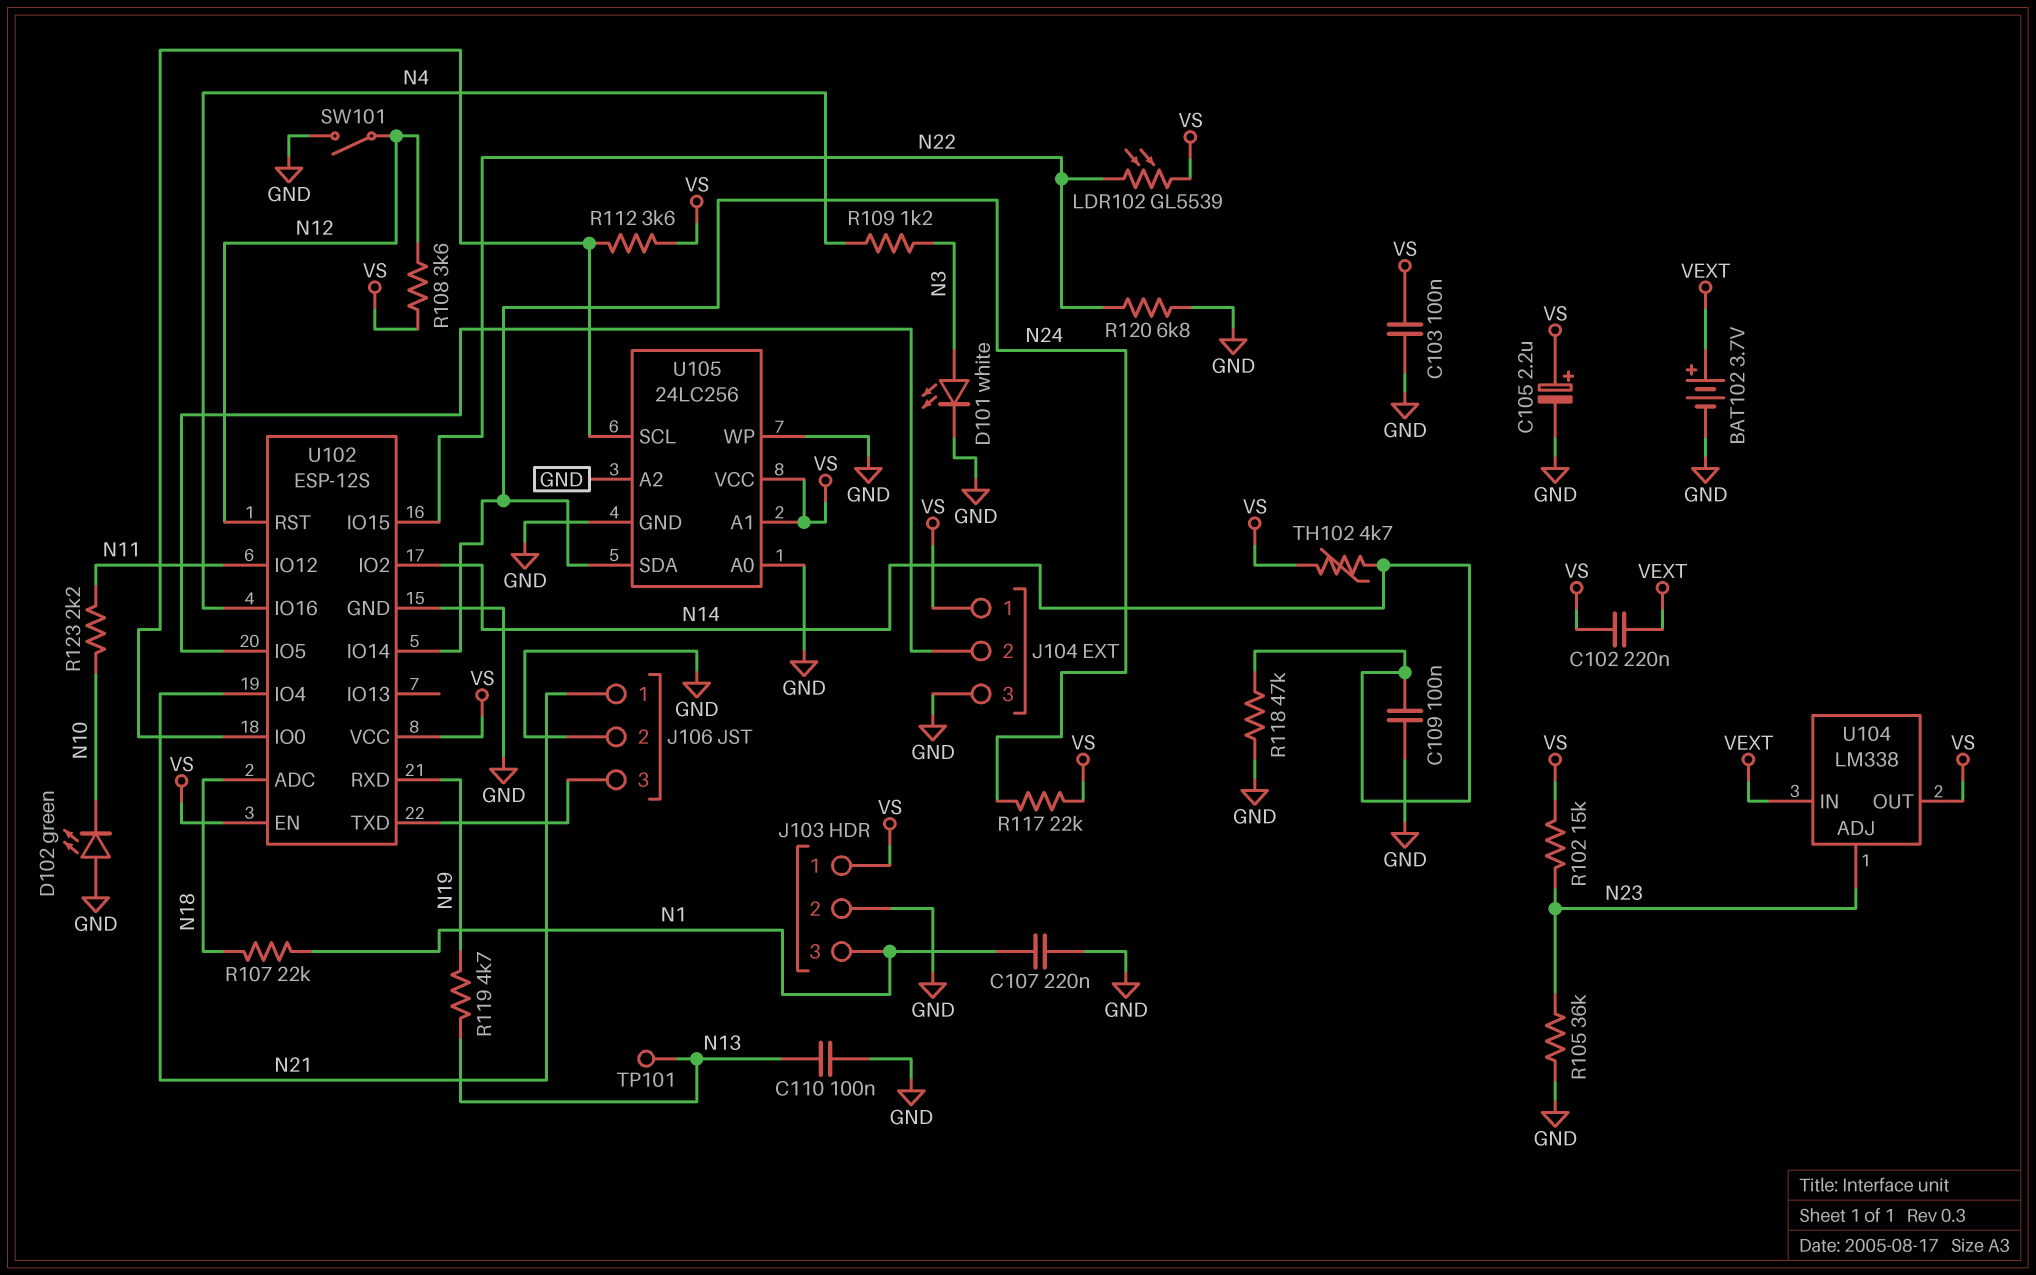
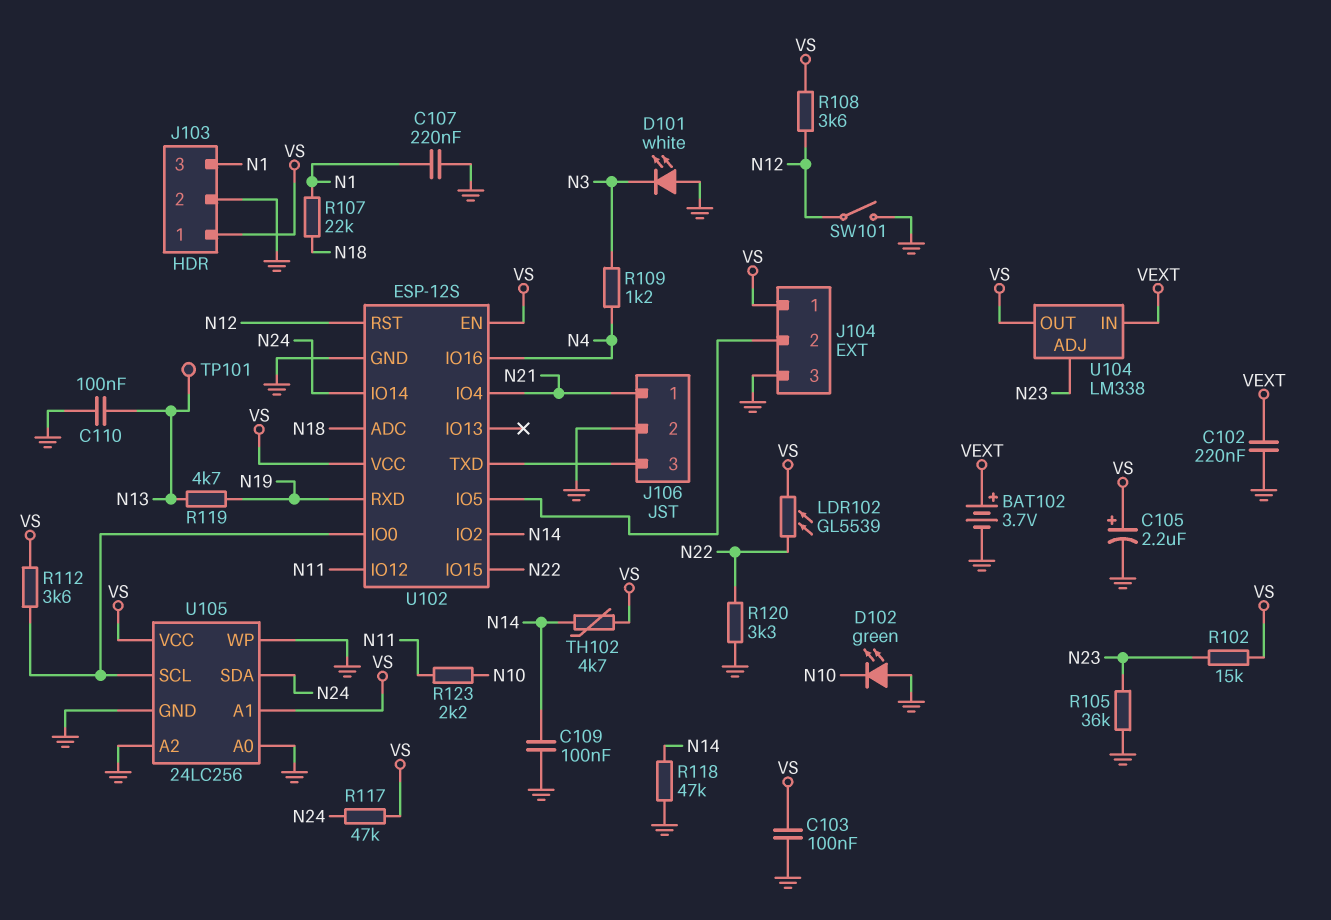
C102: 220nF (VEXT, VS) -> 220nF (GND, VEXT)
D101: LED white (A N3, K GND) -> LED white (A GND, K N3)
R117: 22k (N24, VS) -> 47k (N24, VS)
R120: 6.8k (GND, N22) -> 3.3k (GND, N22)

